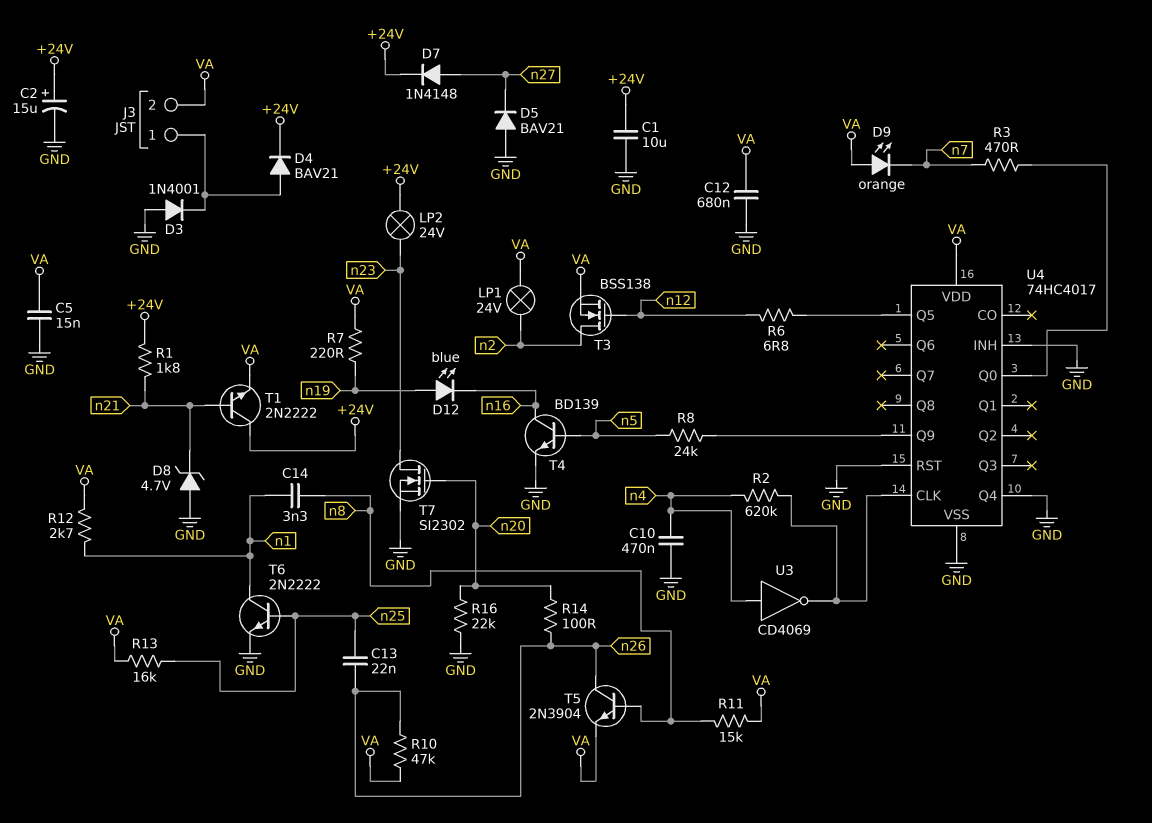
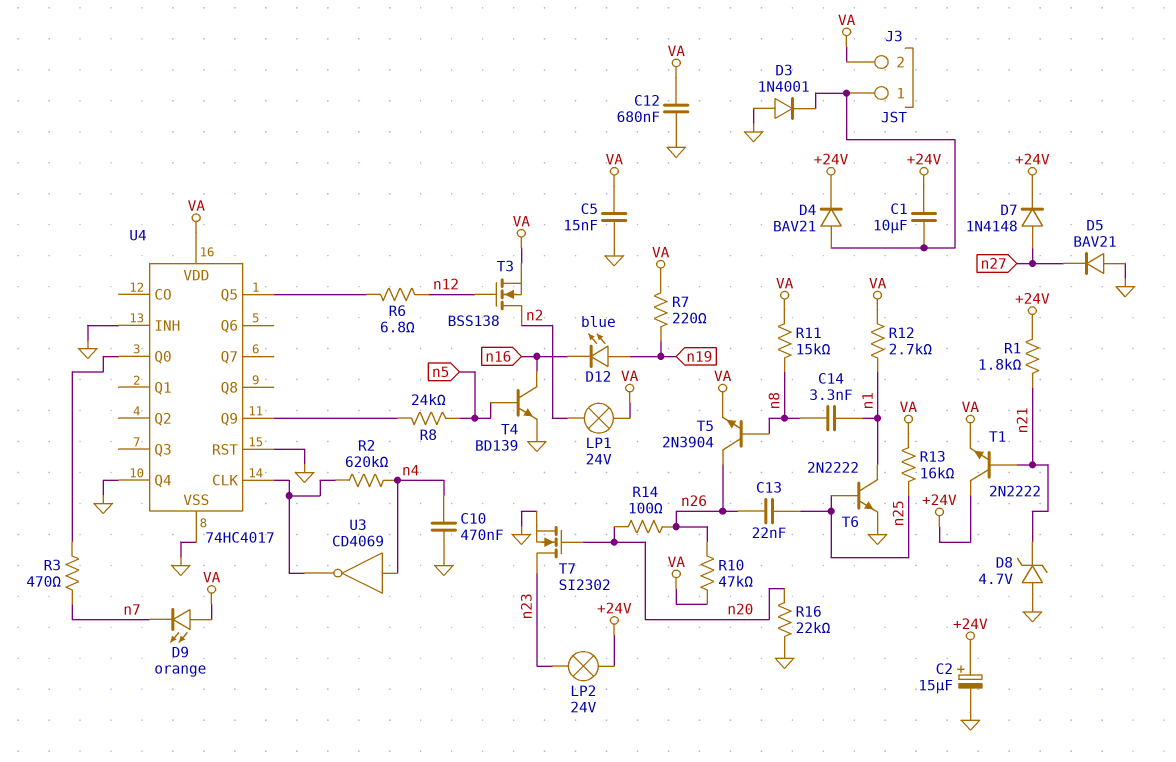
C1: 10uF (+24V, GND) -> 10uF (+24V, J3/1)

